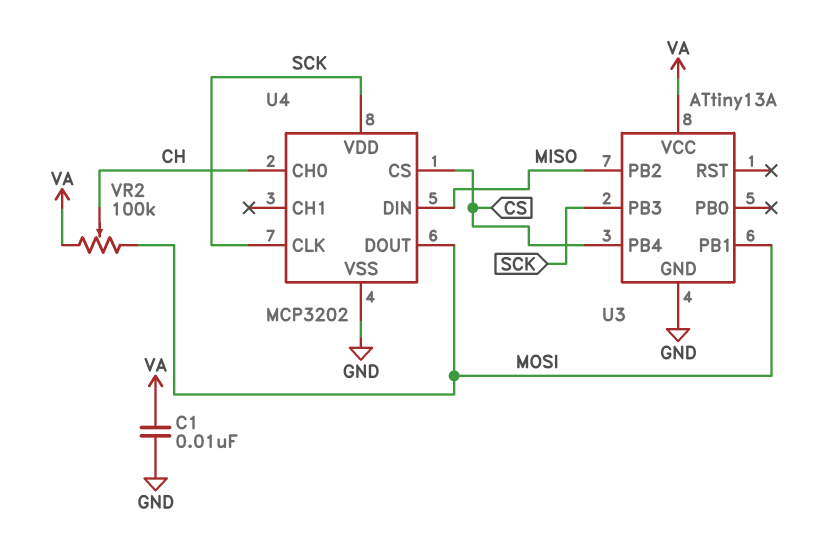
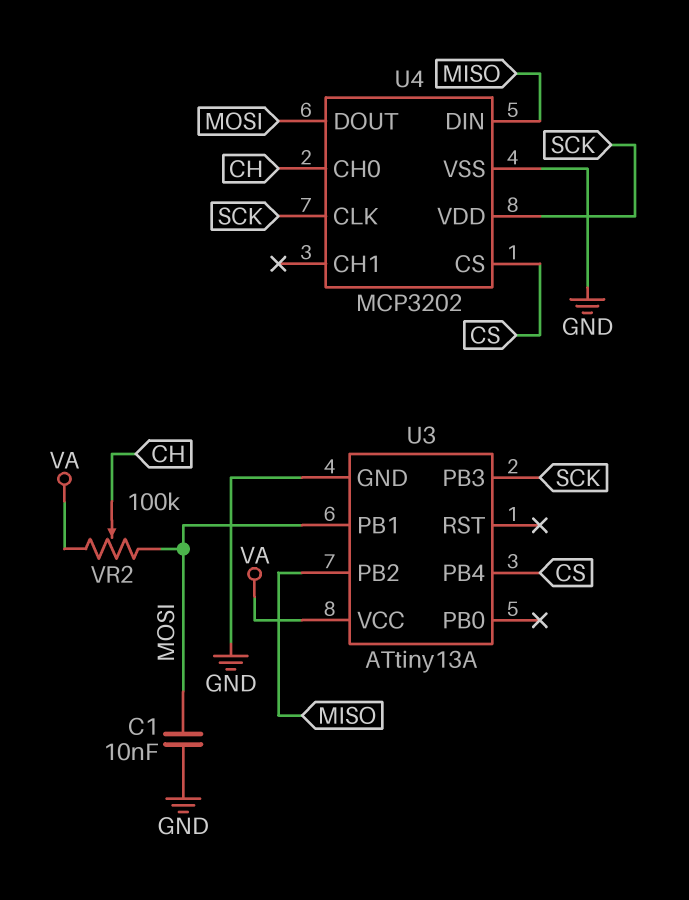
C1: 10nF (GND, VA) -> 10nF (GND, MOSI)

